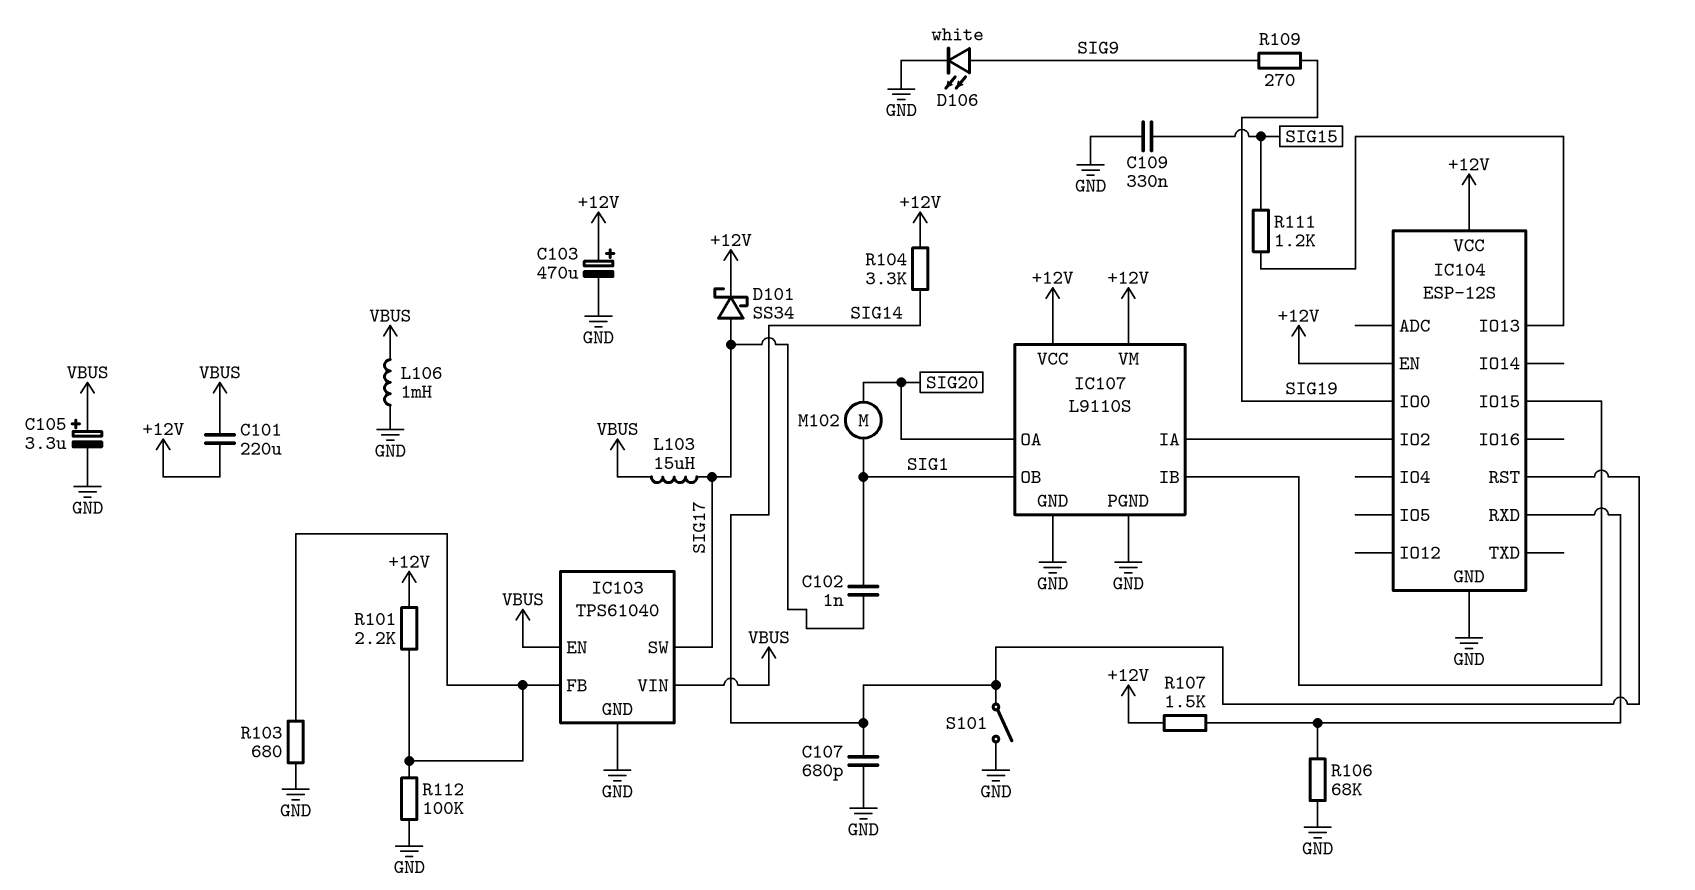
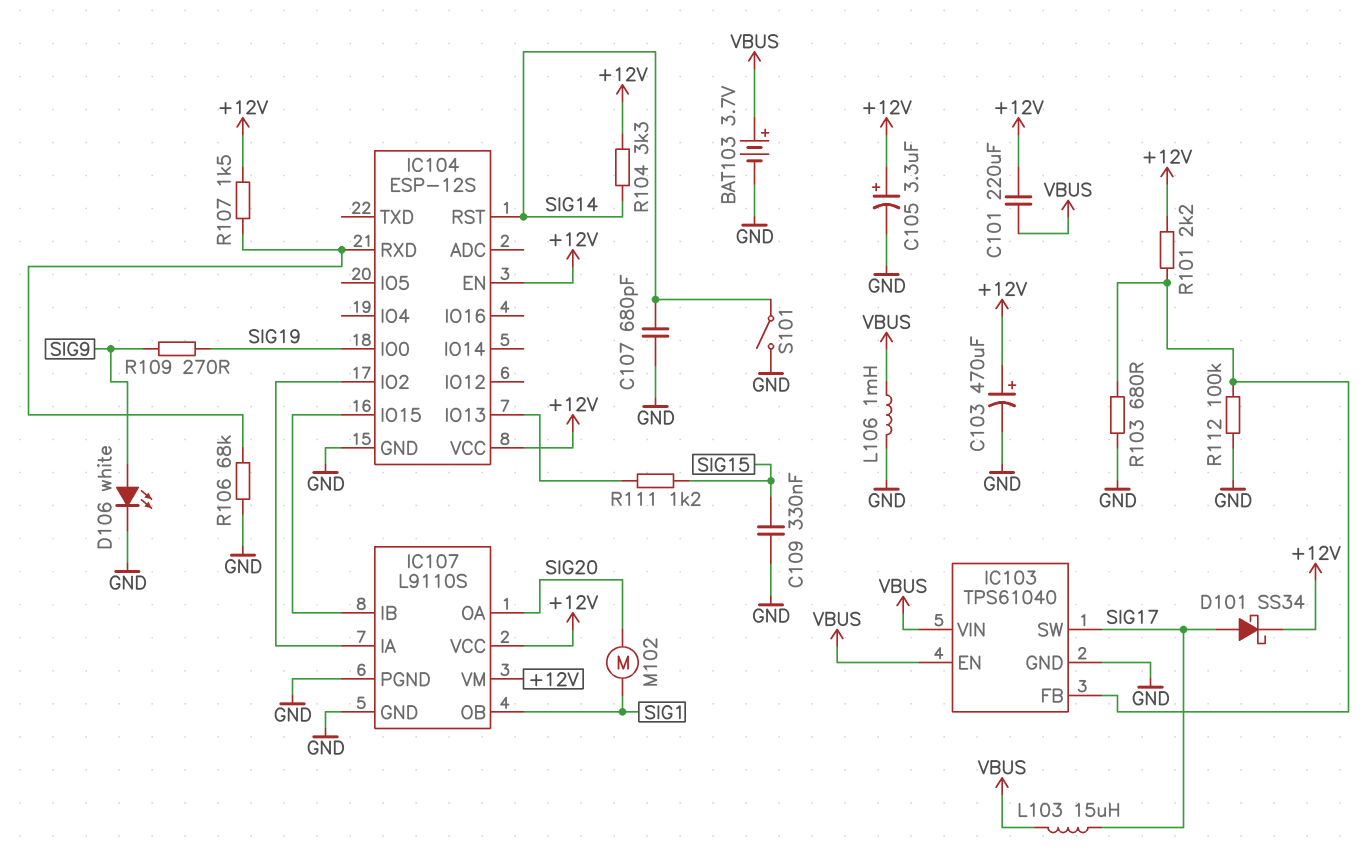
BAT103: none -> 3.7V (plus VBUS, minus GND)
C102: 1nF (SIG1, SIG17) -> none
C105: 3.3uF (plus VBUS, minus GND) -> 3.3uF (plus +12V, minus GND)

